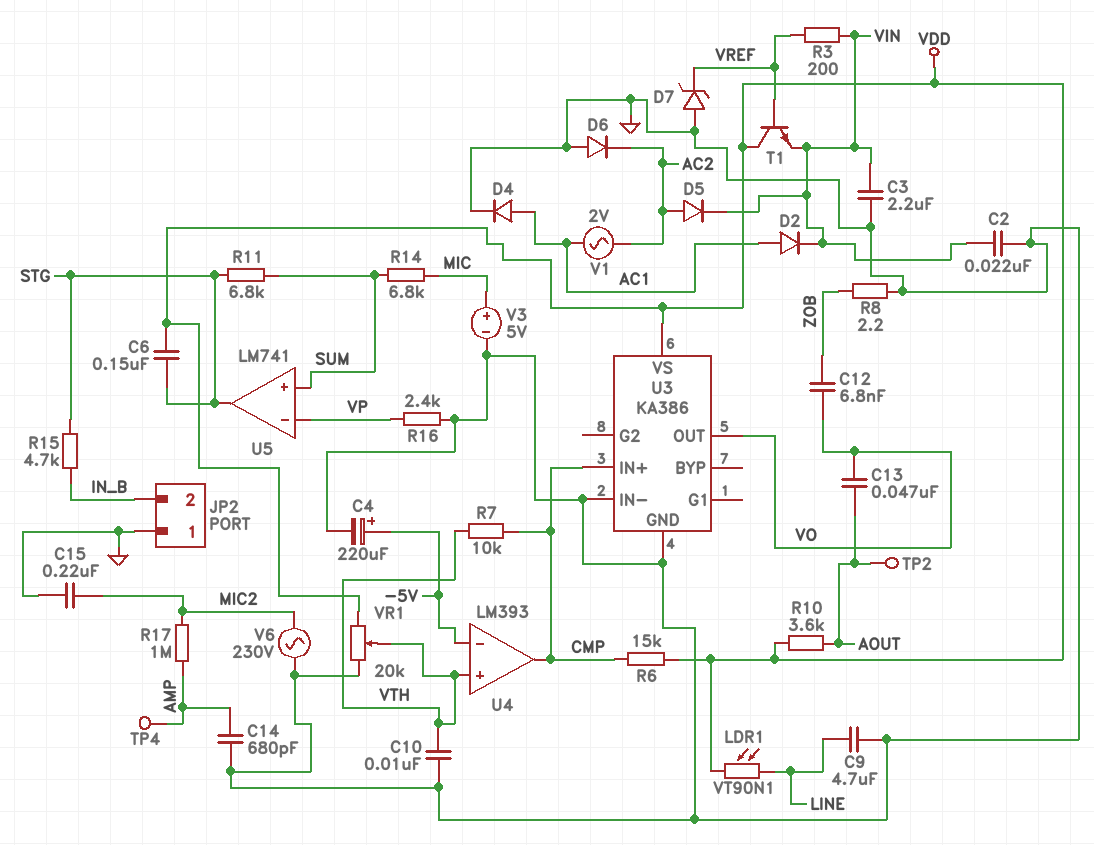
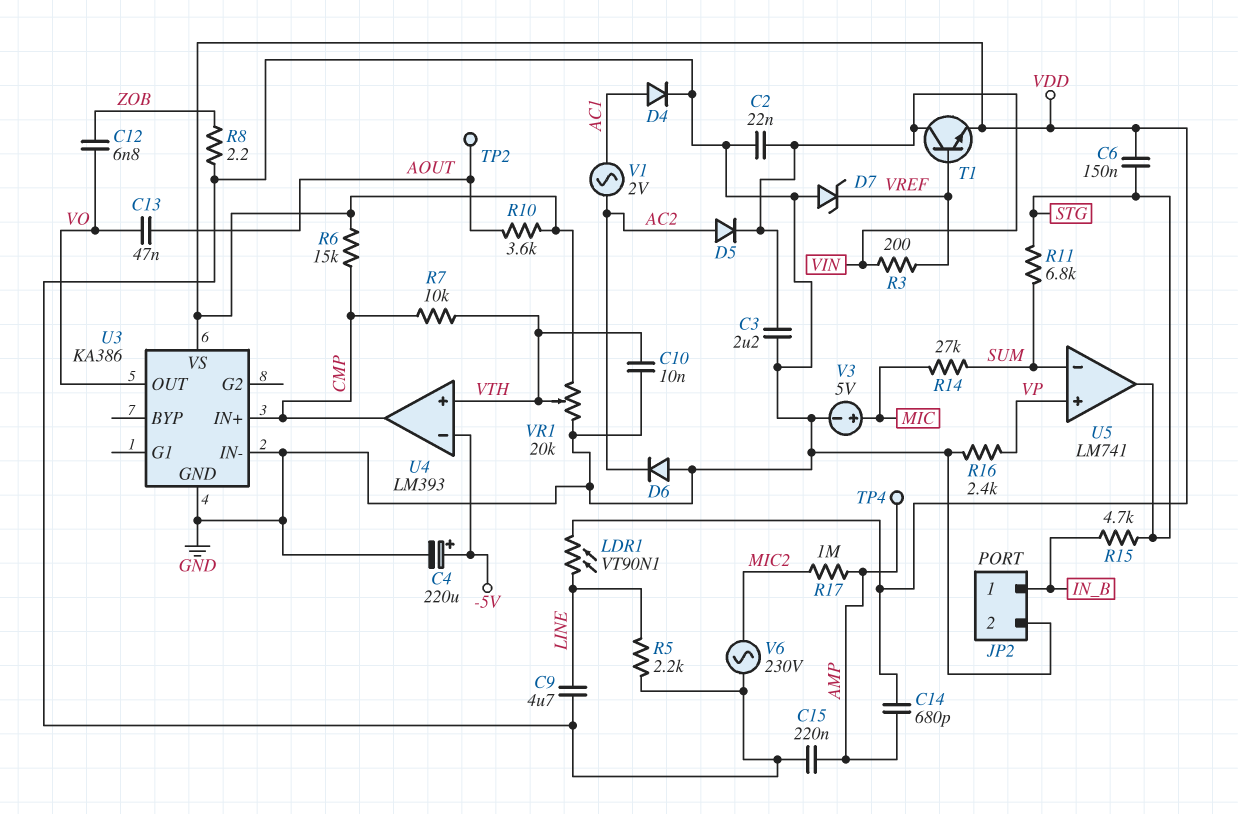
C14: 680pF (AMP, GND) -> 680pF (AMP, VDD)
C15: 220nF (GND, MIC2) -> 220nF (AMP, GND)
D2: diode (A AC1, K VIN) -> none
JP2 pin 1: GND -> IN_B
JP2 pin 2: IN_B -> GND
R5: none -> 2.2k (GND, LINE)
R14: 6.8k (MIC, SUM) -> 27k (MIC, SUM)
T1: NPN (B VREF, C VDD, E VIN) -> NPN (B VREF, C VIN, E VDD)
U5 pin in+: SUM -> VP
U5 pin in-: VP -> SUM

